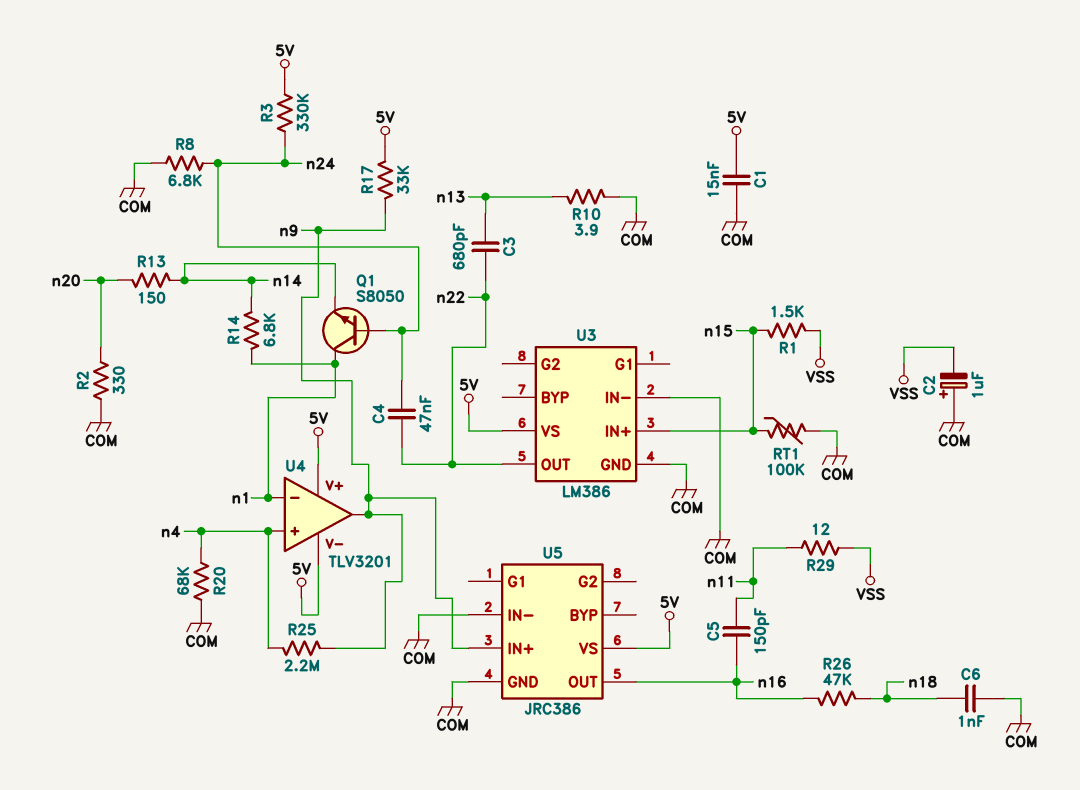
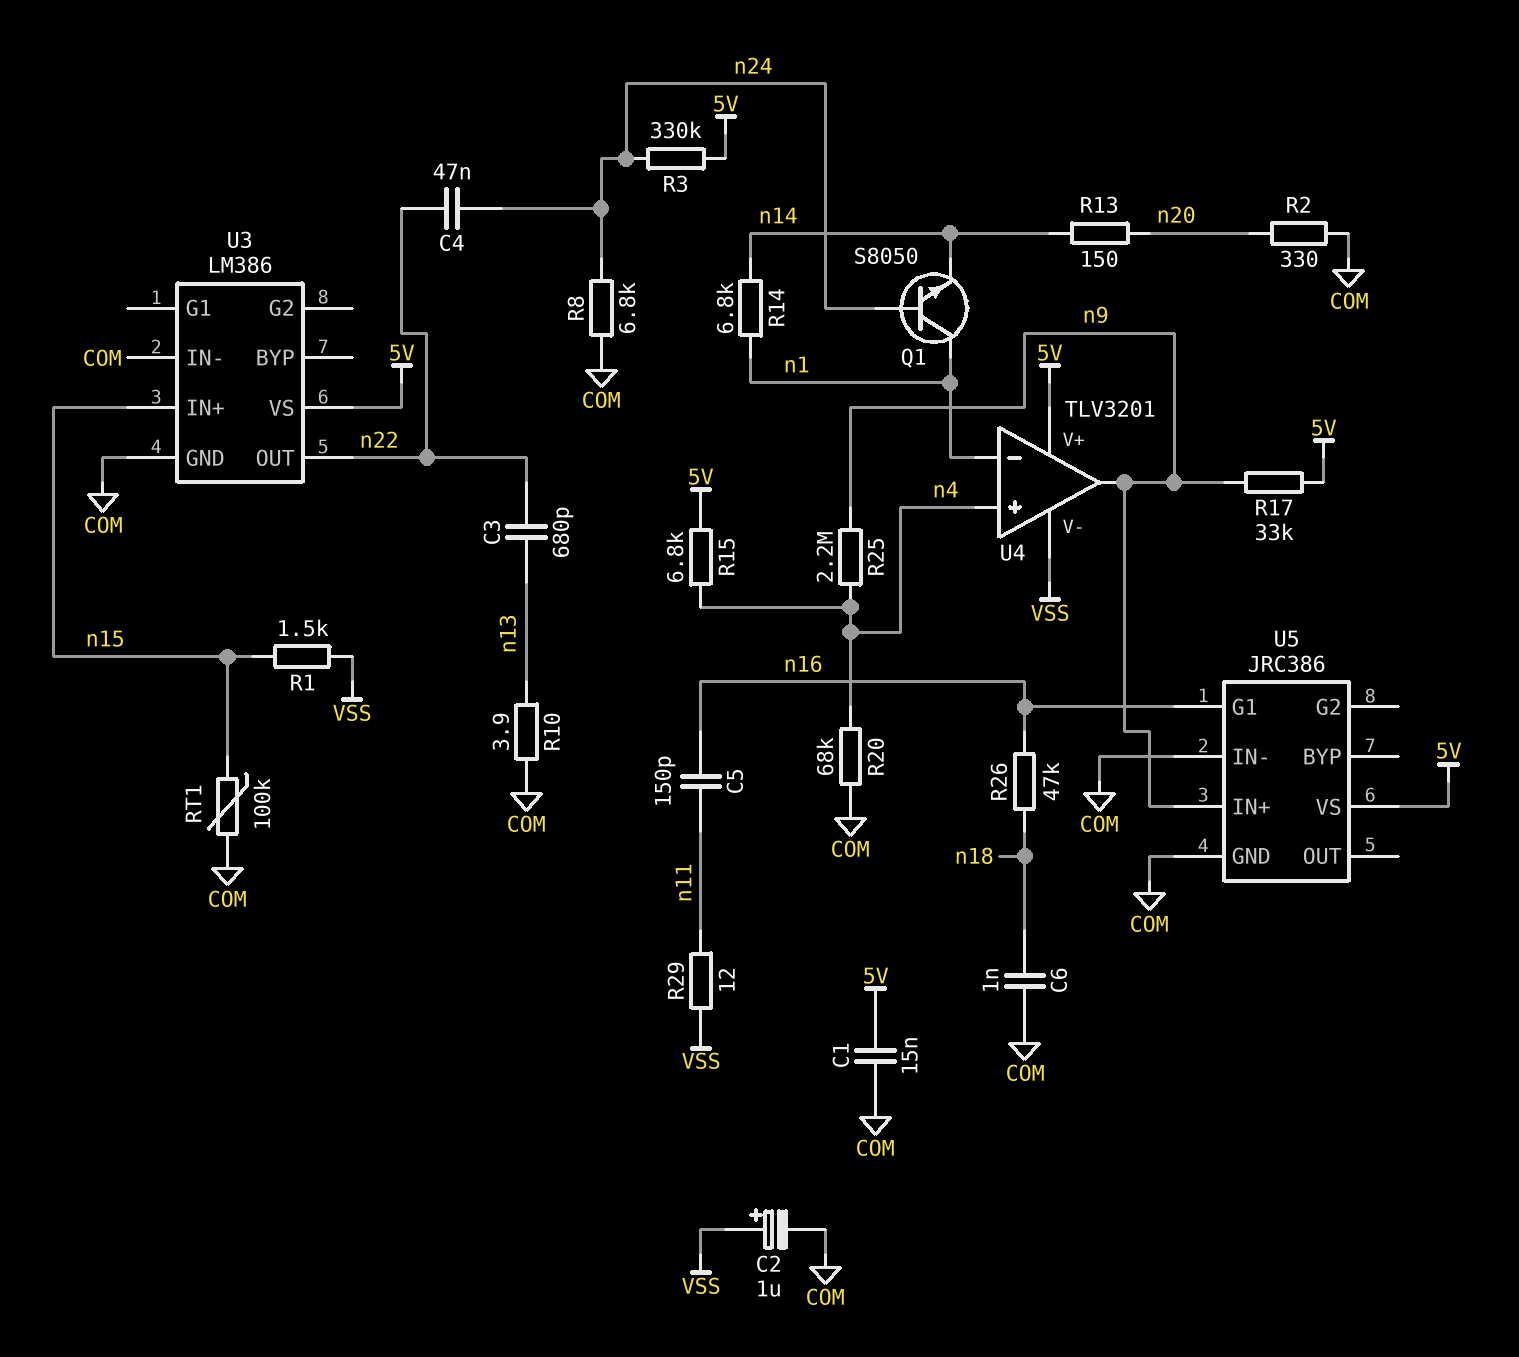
C2: 1uF (plus COM, minus VSS) -> 1uF (plus VSS, minus COM)
R15: none -> 6.8k (5V, n4)
U4 pin V-: 5V -> VSS
U5 pin G1: none -> n16
U5 pin OUT: n16 -> none

